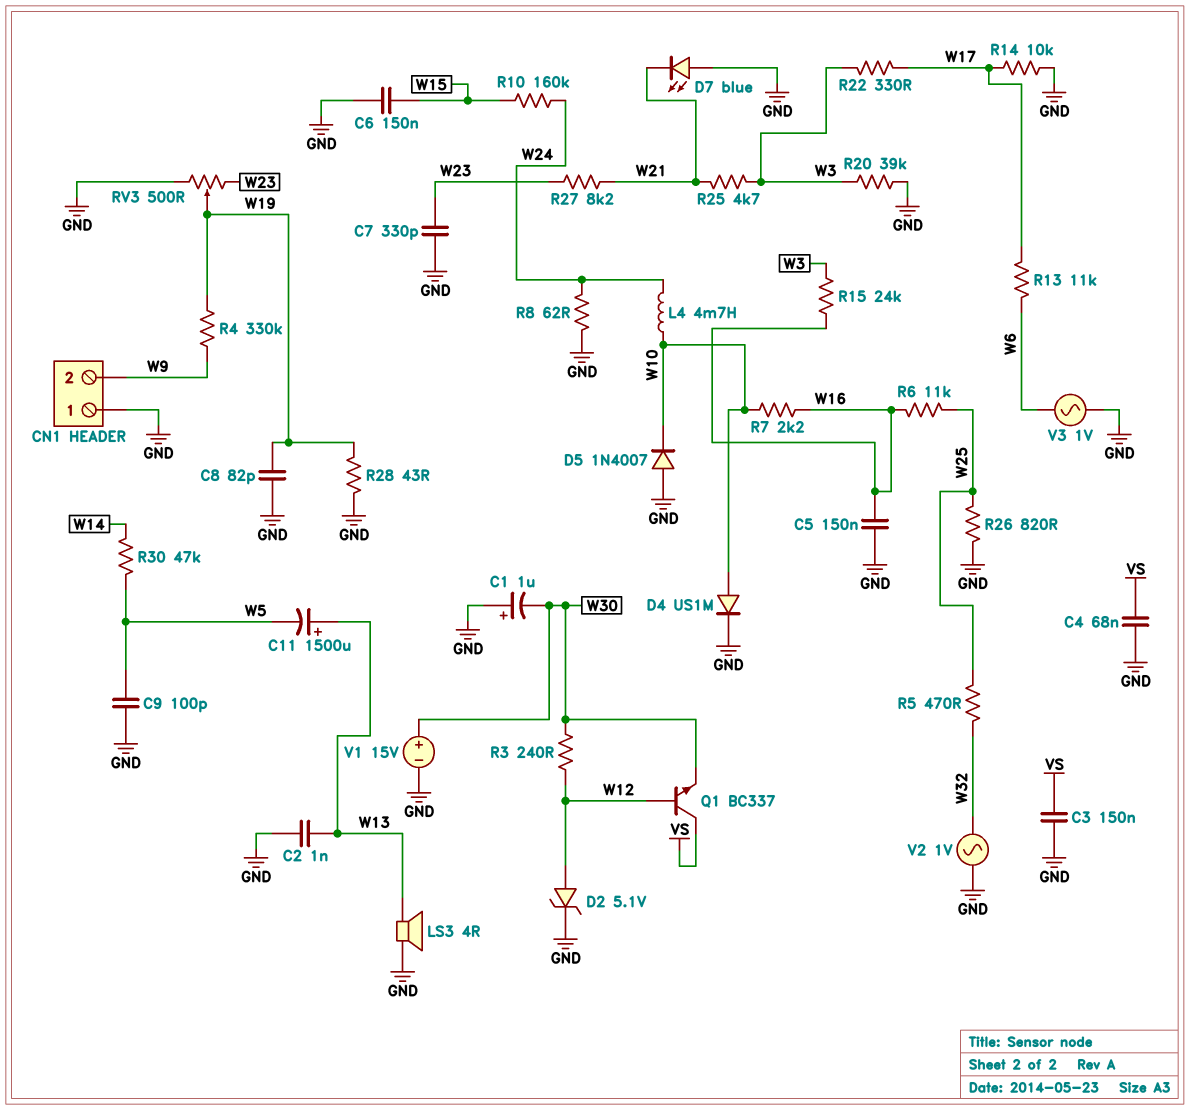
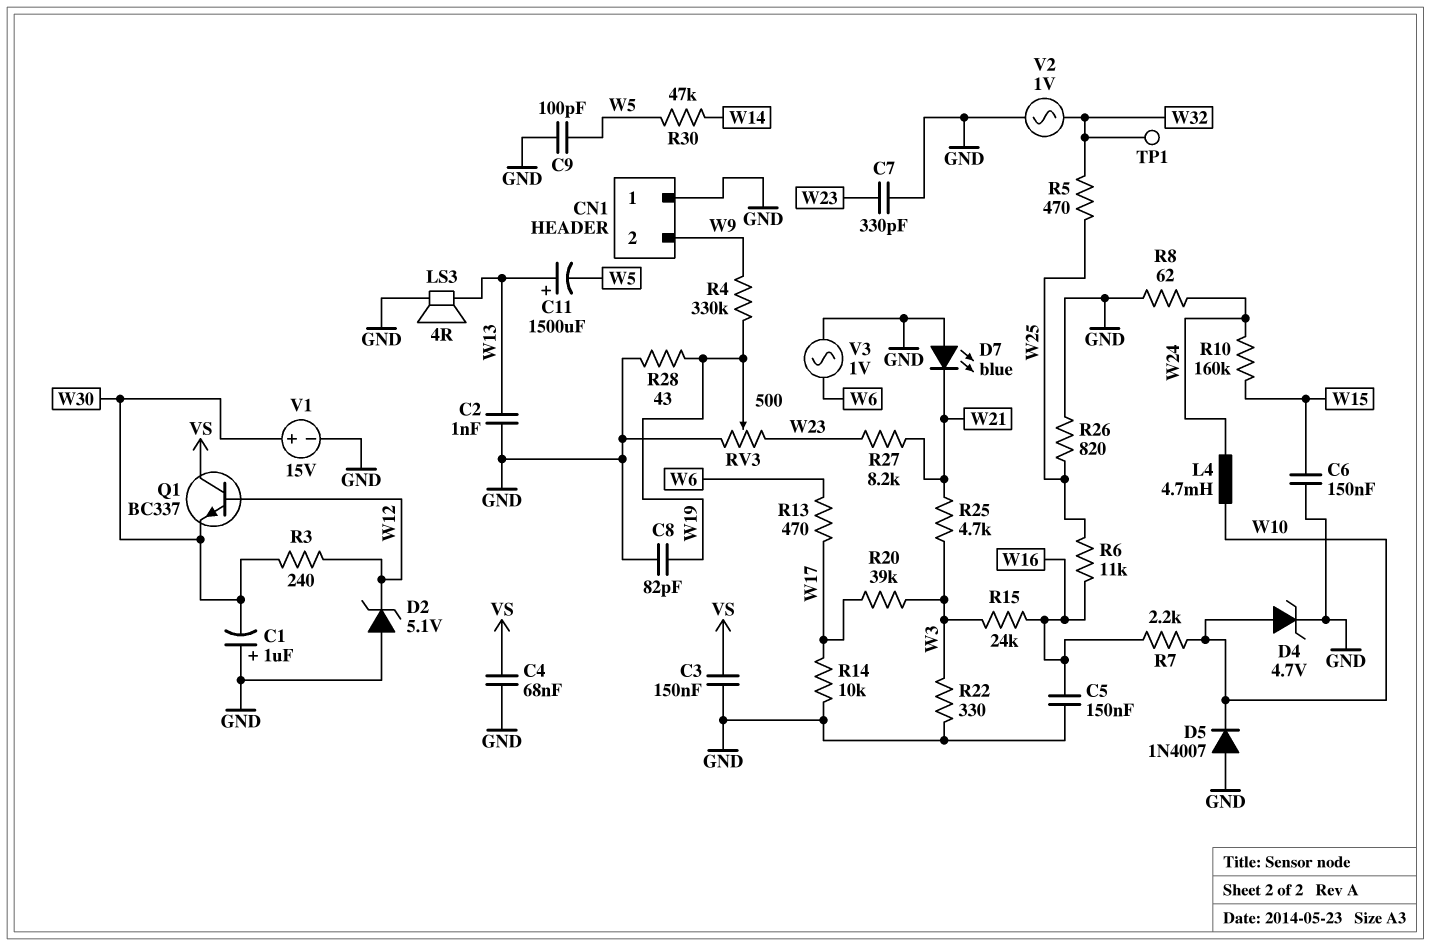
D2: zener 5.1V (A W12, K GND) -> zener 5.1V (A GND, K W12)
D4: diode US1M (A W10, K GND) -> zener 4.7V (A W10, K GND)
R13: 11k (W6, W17) -> 470 (W6, W17)
R20: 39k (GND, W3) -> 39k (W3, W17)
R22: 330 (W3, W17) -> 330 (GND, W3)
TP1: none -> test point (W32)

